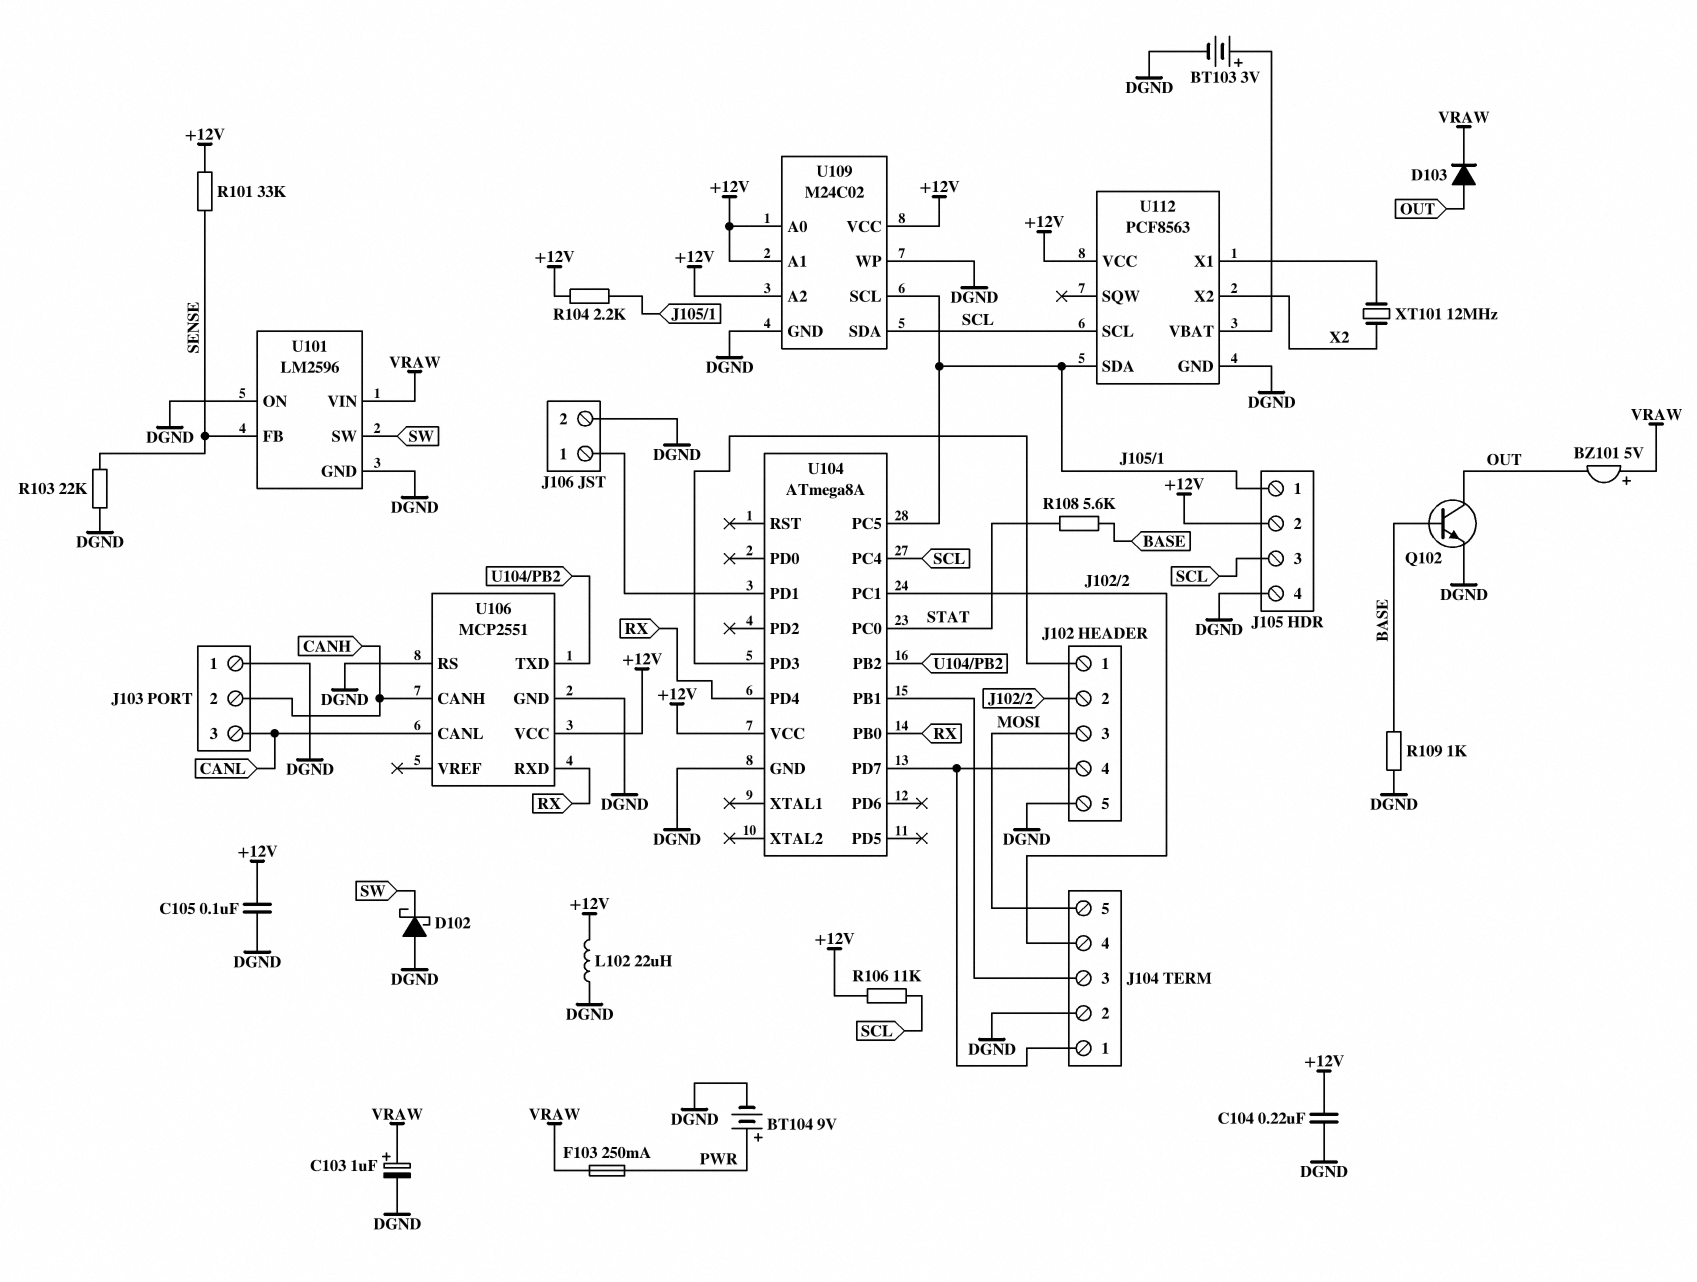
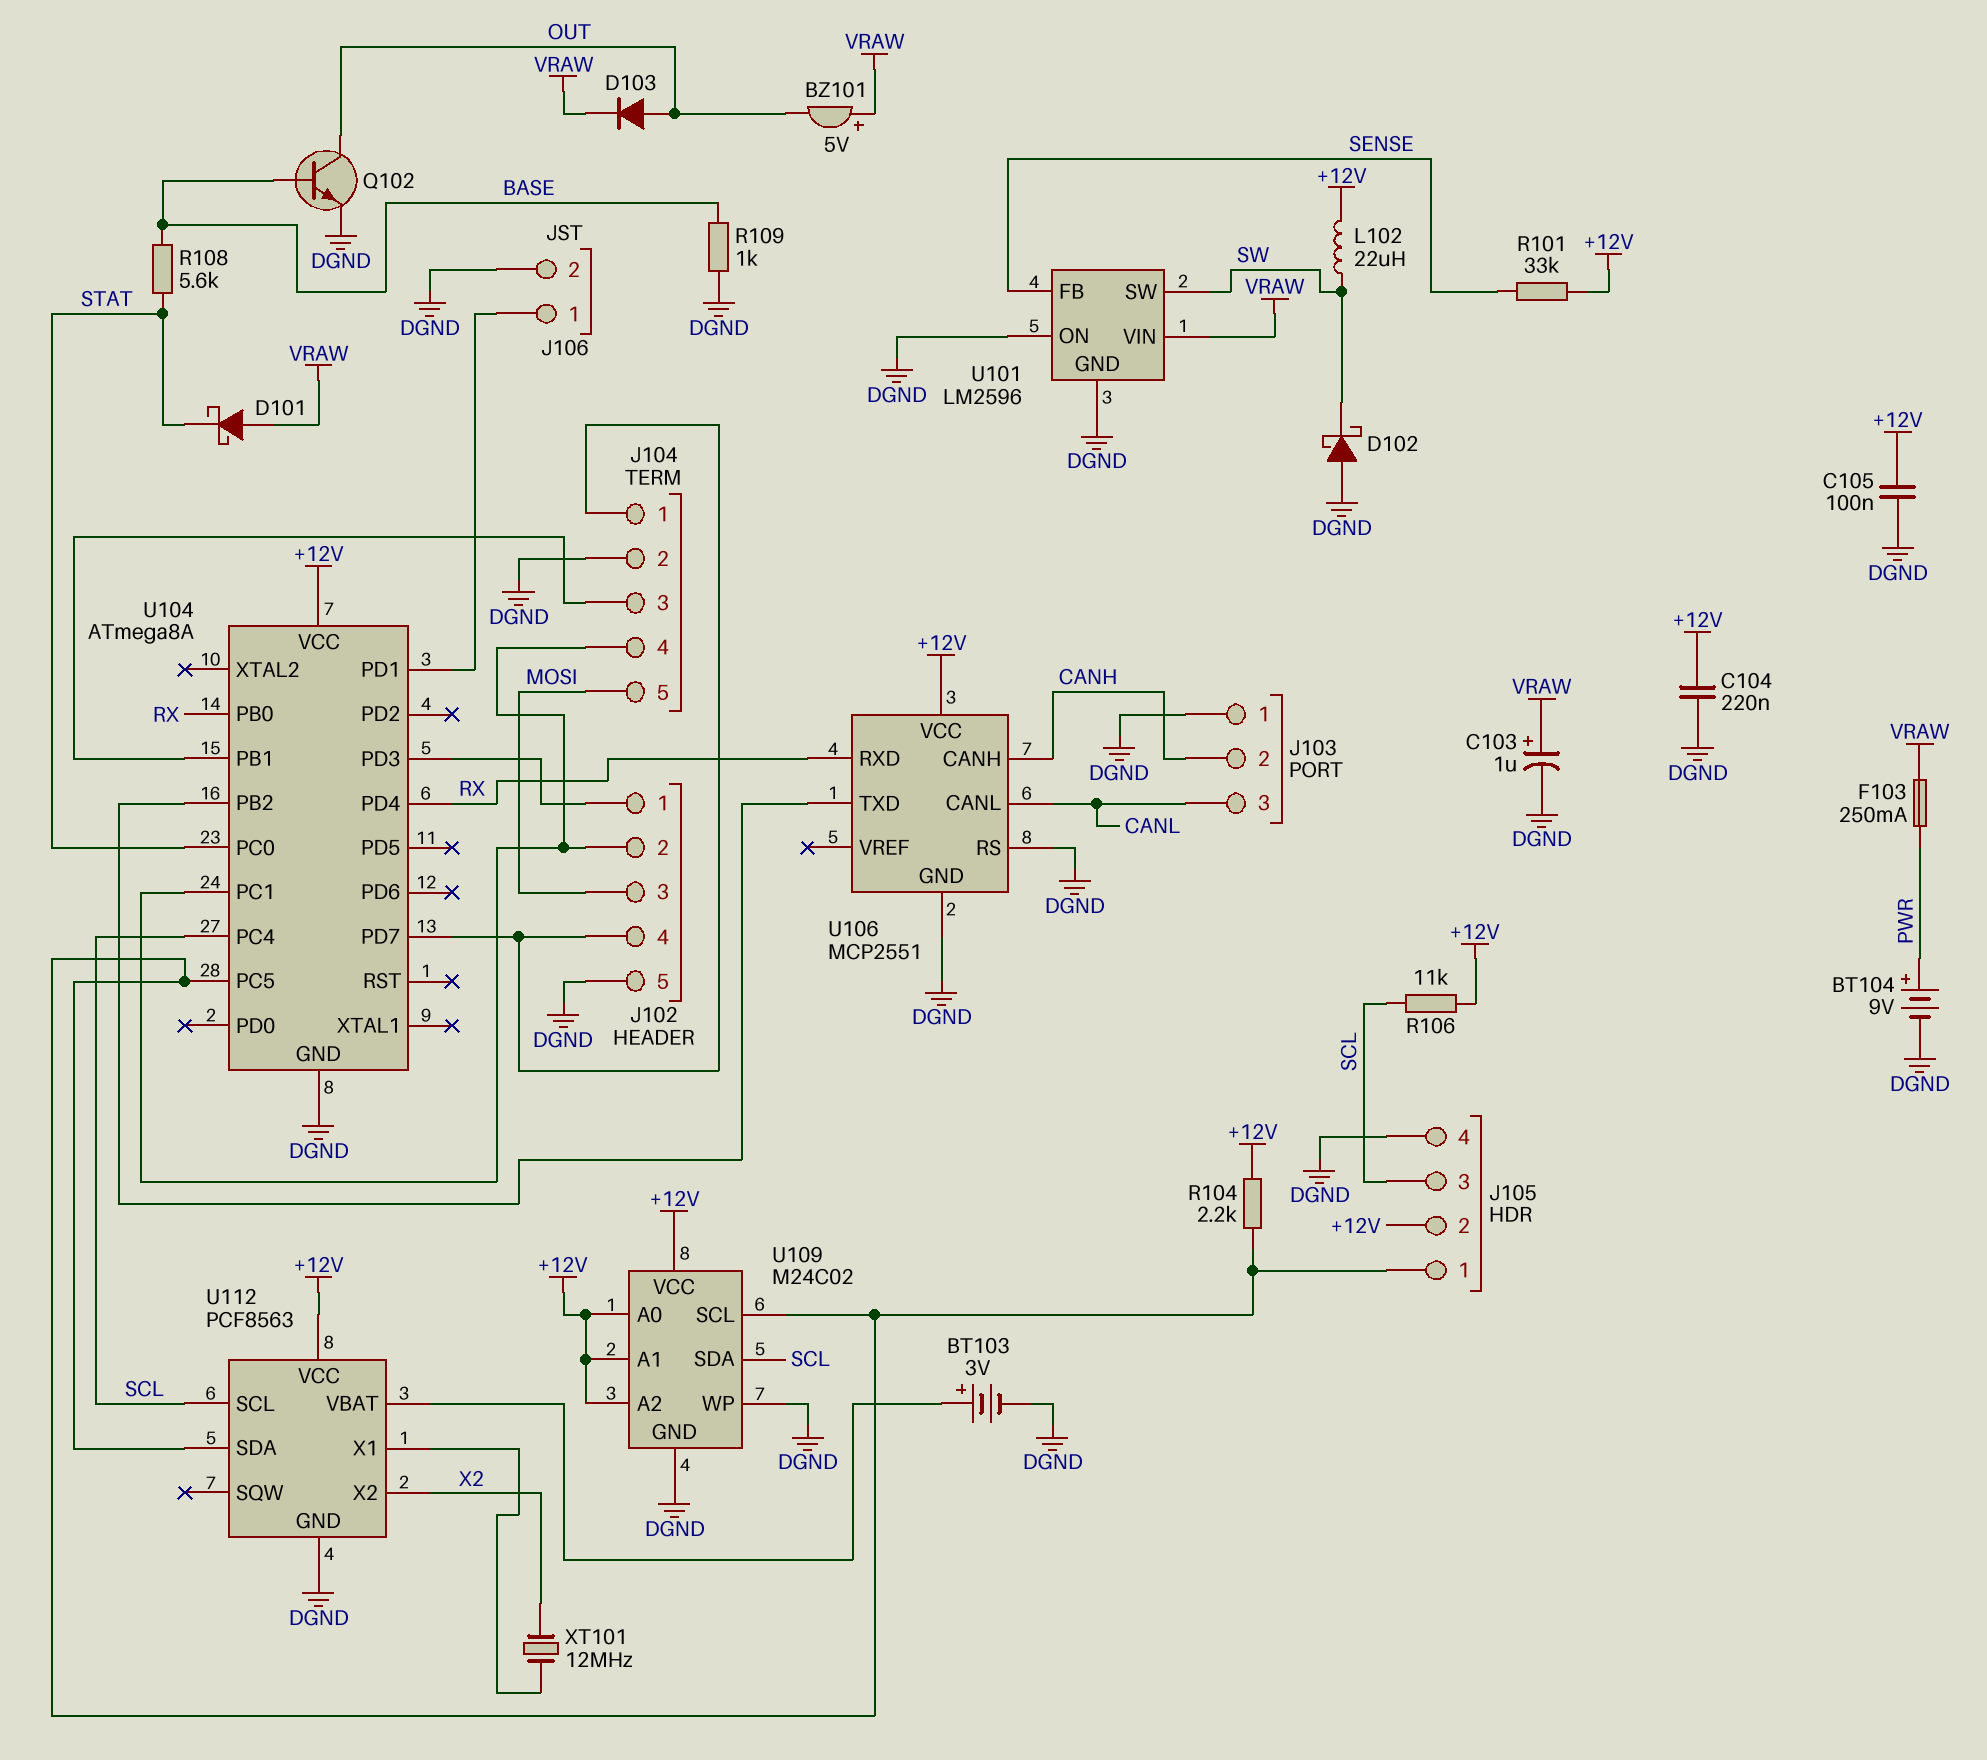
D101: none -> schottky (A VRAW, K STAT)
L102: 22uH (+12V, DGND) -> 22uH (+12V, SW)
R103: 22k (DGND, SENSE) -> none

